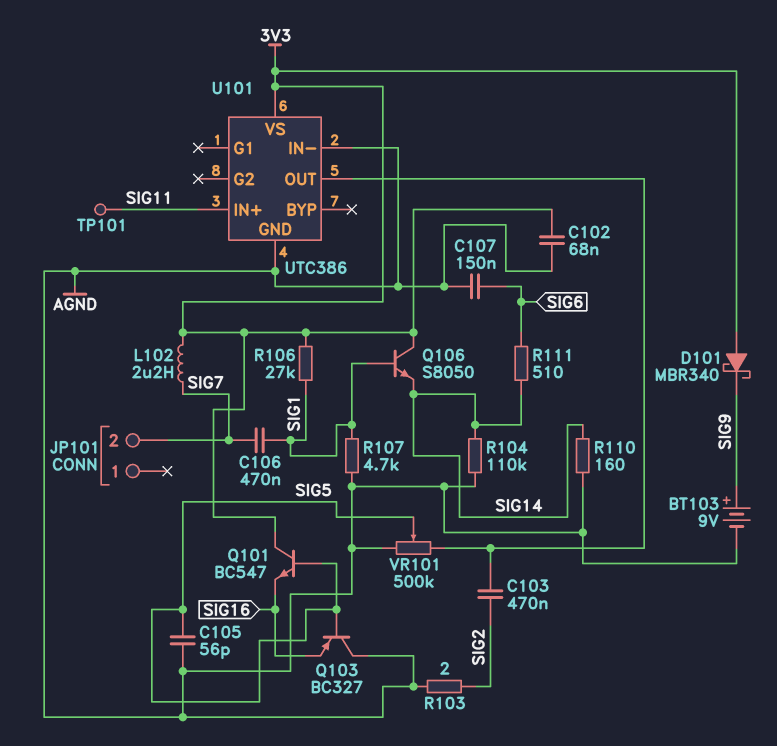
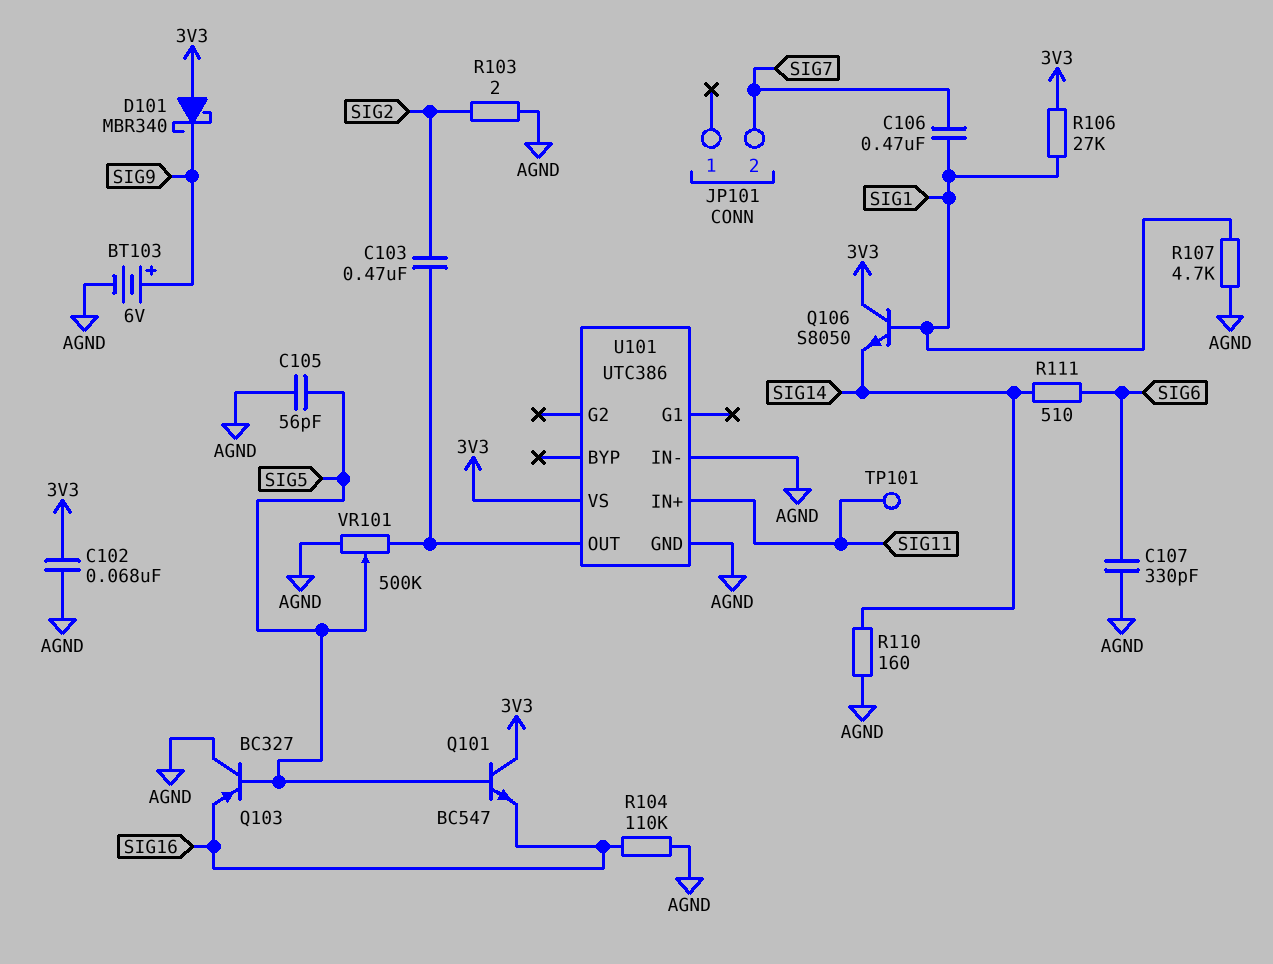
BT103: 9V (plus SIG9, minus AGND) -> 6V (plus SIG9, minus AGND)
C107: 150nF (AGND, SIG6) -> 330pF (AGND, SIG6)
L102: 2.2uH (3V3, SIG7) -> none
R104: 110k (AGND, SIG14) -> 110k (AGND, SIG16)

